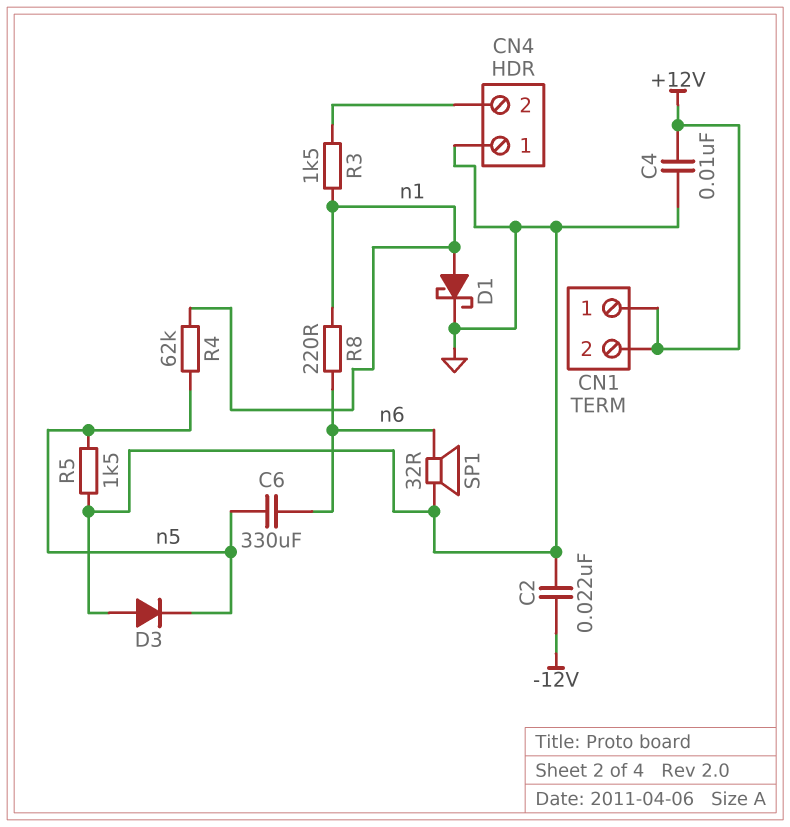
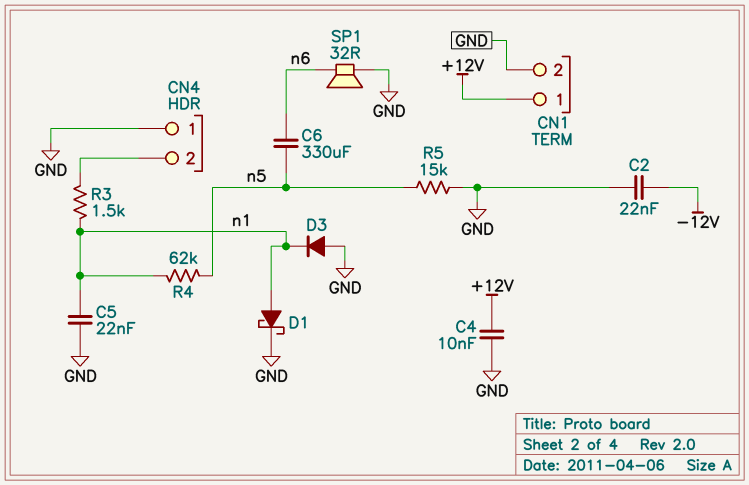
C5: none -> 22nF (GND, n1)
CN1 pin 2: +12V -> GND
D3: diode (A GND, K n5) -> diode (A GND, K n1)
R5: 1.5k (GND, n5) -> 15k (GND, n5)
R8: 220 (n1, n6) -> none

